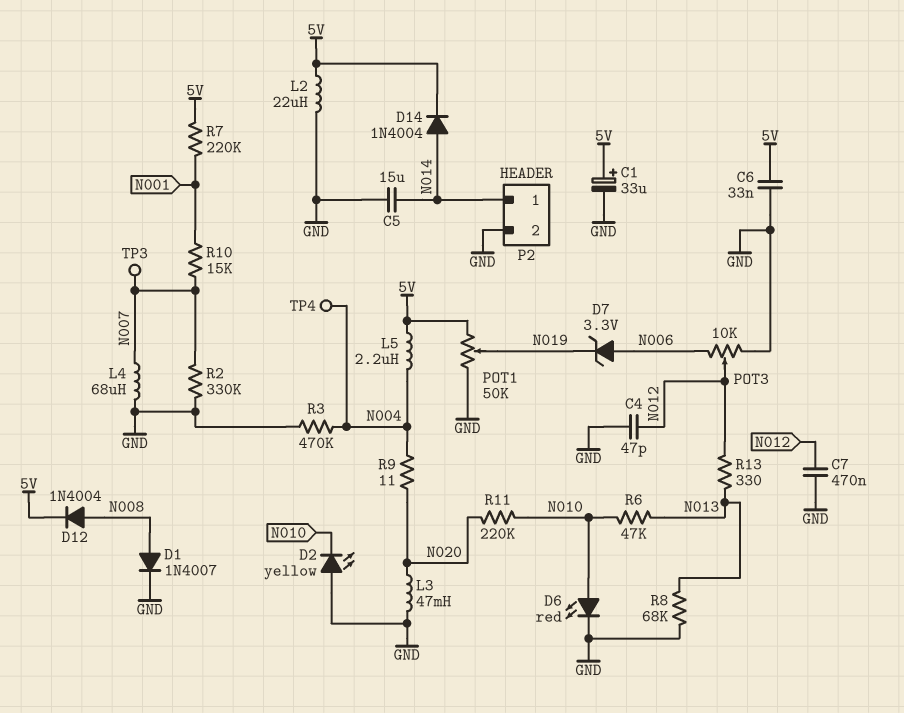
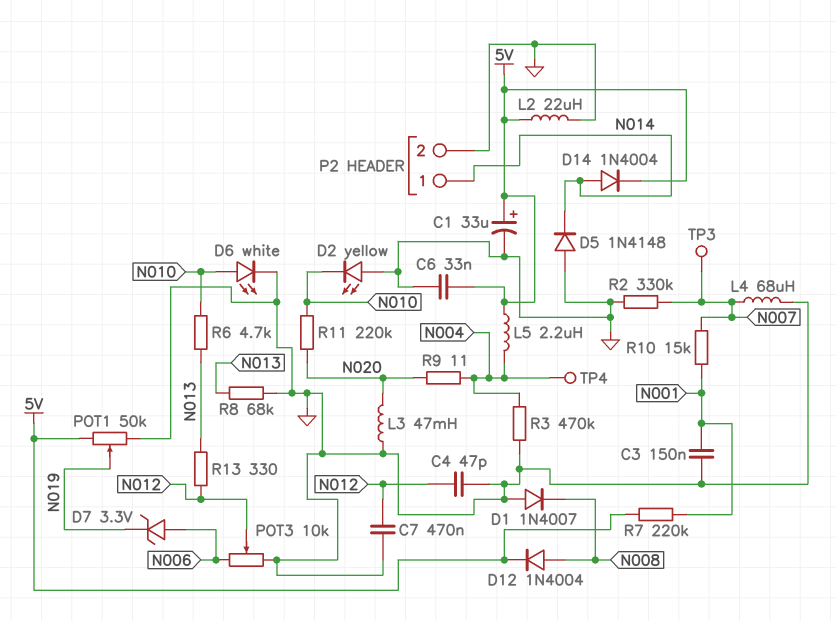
C3: none -> 150nF (GND, N001)
C5: 15uF (GND, N014) -> none
D1: diode 1N4007 (A N008, K GND) -> diode 1N4007 (A GND, K N008)
D5: none -> diode 1N4148 (A GND, K N014)
D6: LED red (A N010, K GND) -> LED white (A N010, K GND)
R6: 47k (N010, N013) -> 4.7k (N010, N013)

